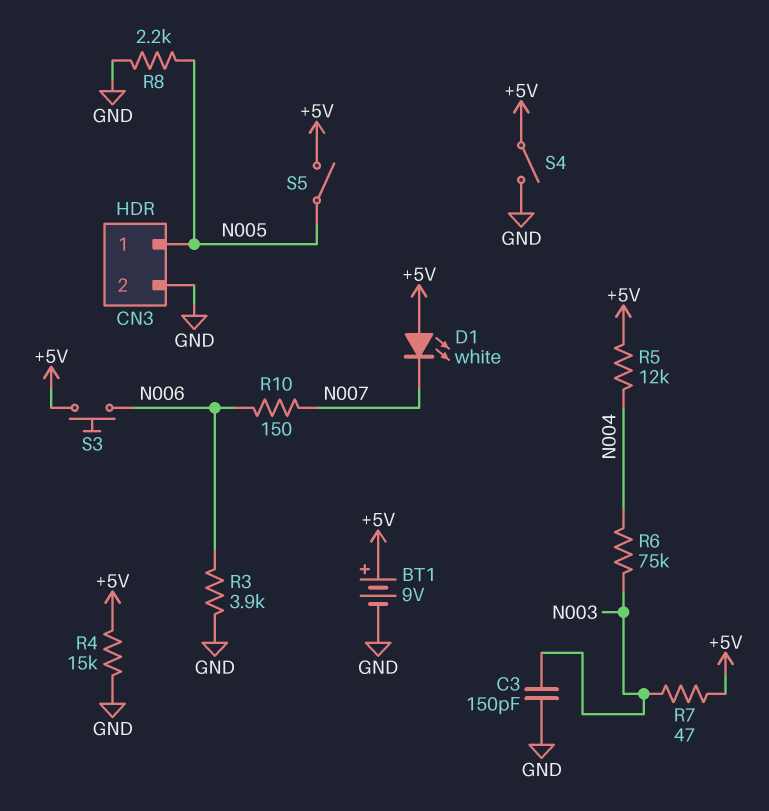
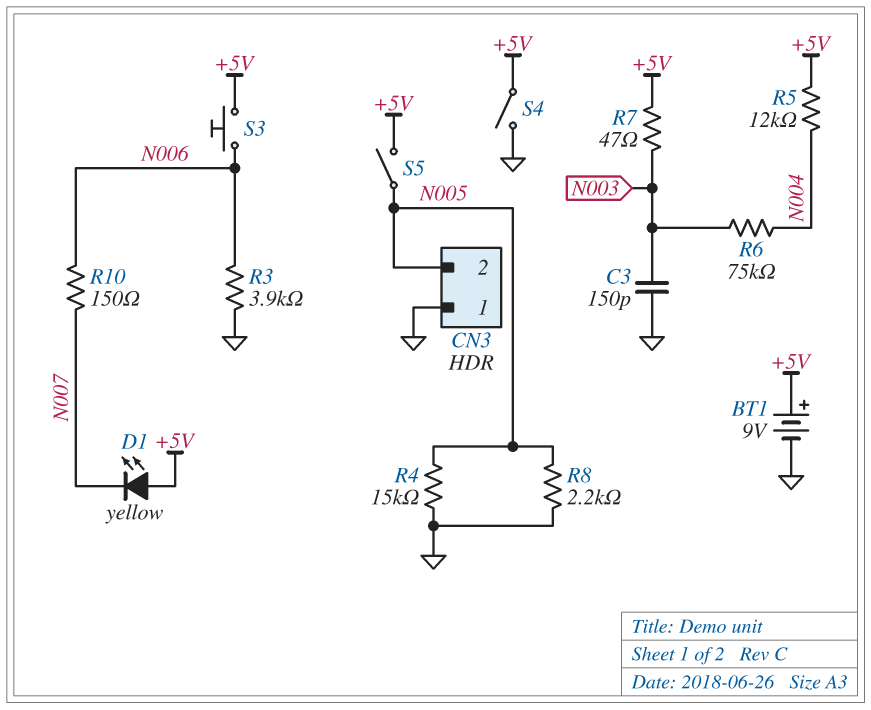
CN3 pin 1: N005 -> GND
CN3 pin 2: GND -> N005
D1: LED white (A +5V, K N007) -> LED yellow (A +5V, K N007)
R4: 15k (+5V, GND) -> 15k (GND, N005)

